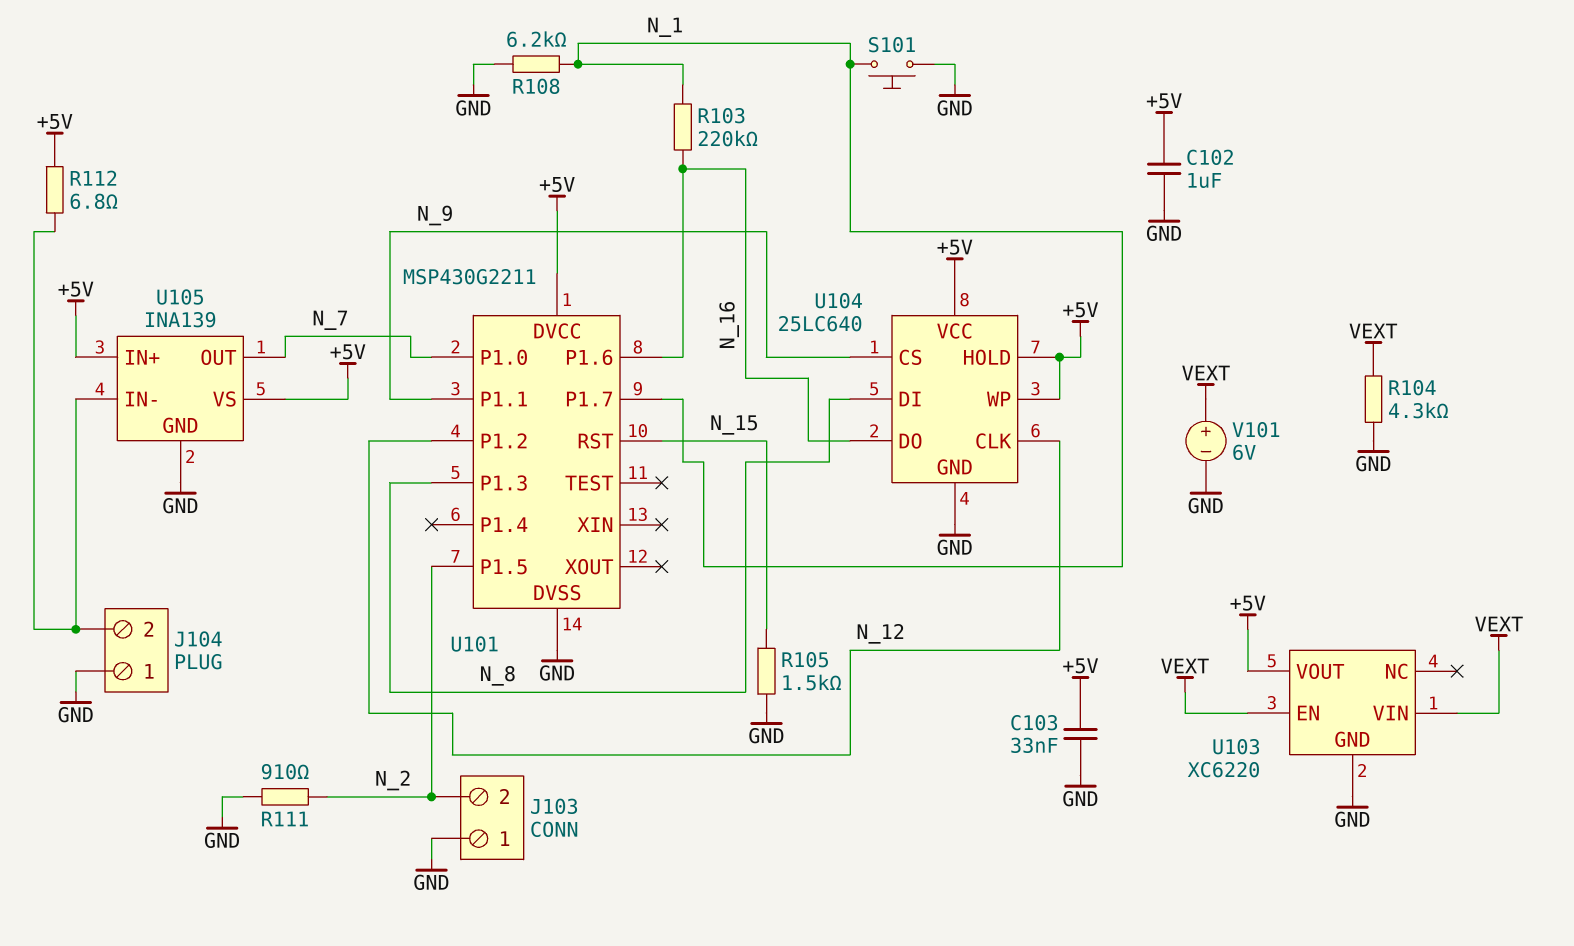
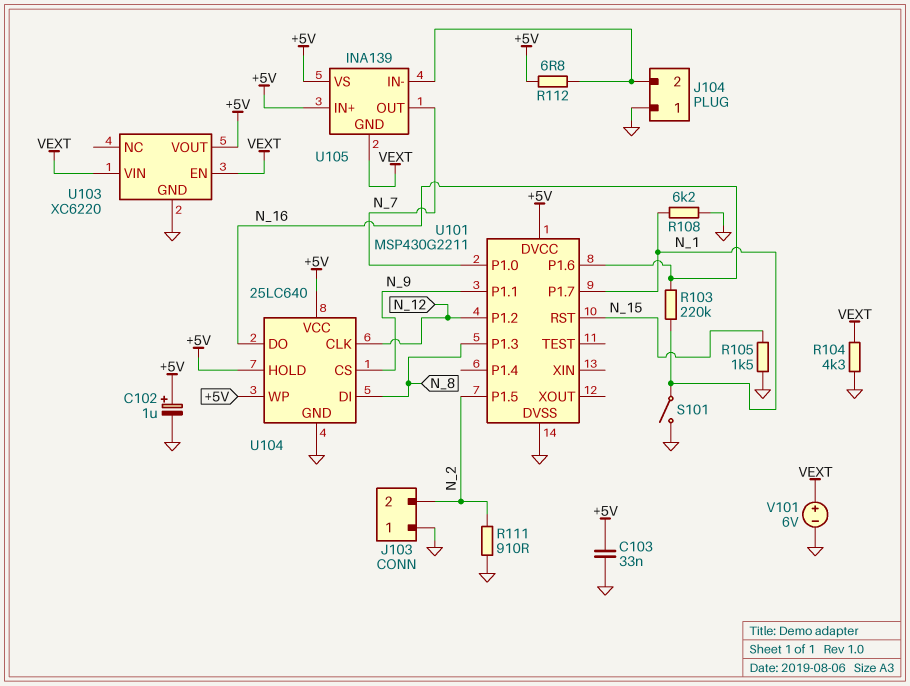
C102: 1uF (+5V, GND) -> 1uF (plus +5V, minus GND)
S101: button (GND, N_1) -> switch (GND, N_1)
U105 pin GND: GND -> VEXT

